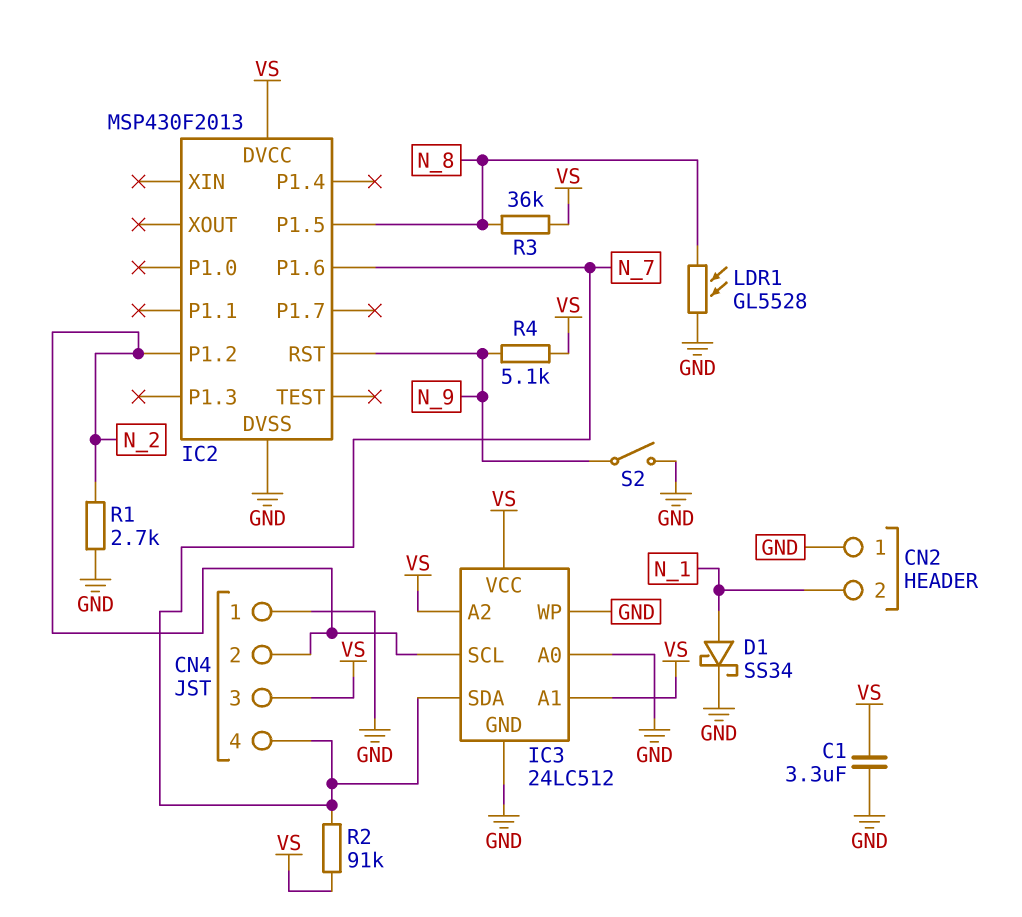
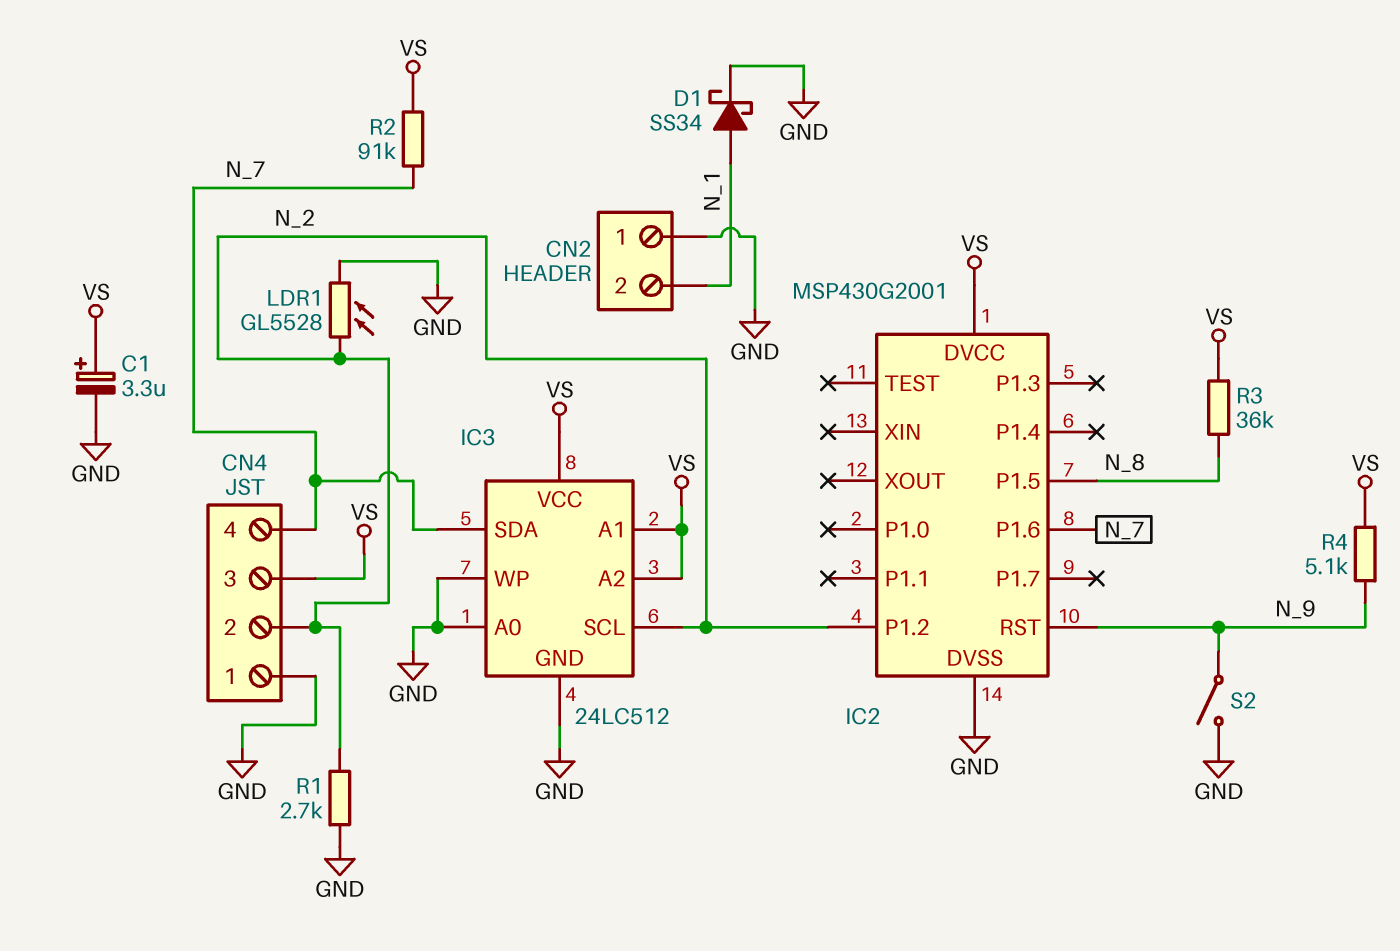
C1: 3.3uF (GND, VS) -> 3.3uF (plus VS, minus GND)
IC2: MSP430F2013 -> MSP430G2001
LDR1: GL5528 (GND, N_8) -> GL5528 (GND, N_2)

